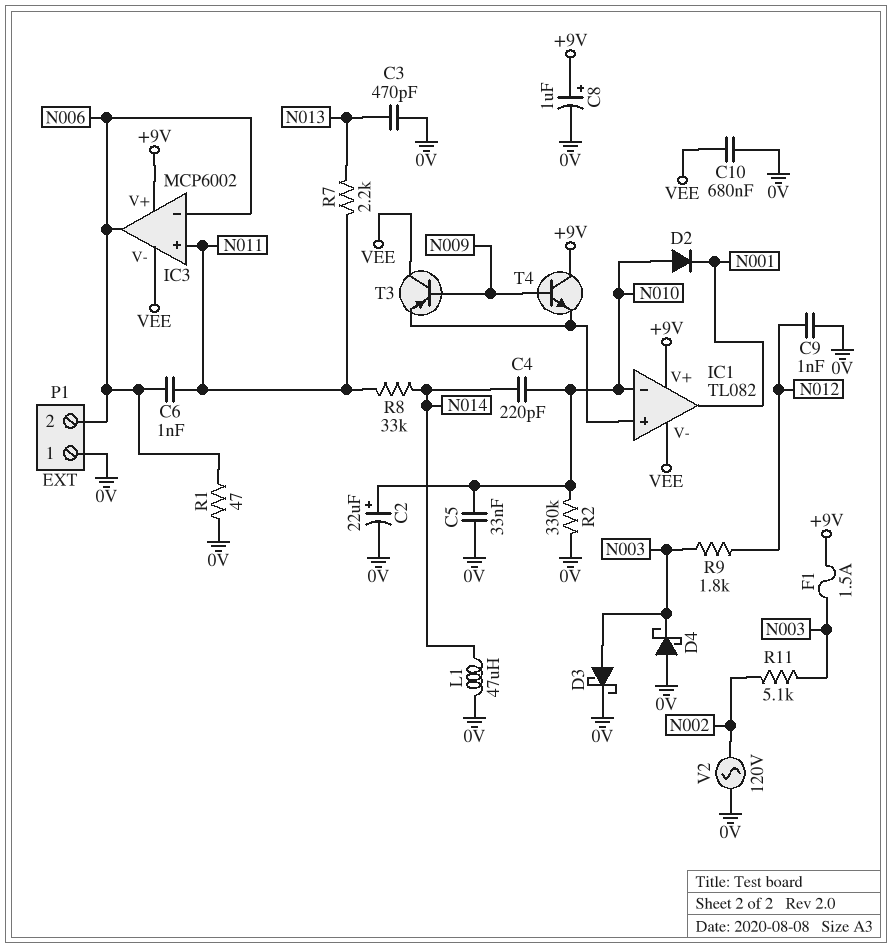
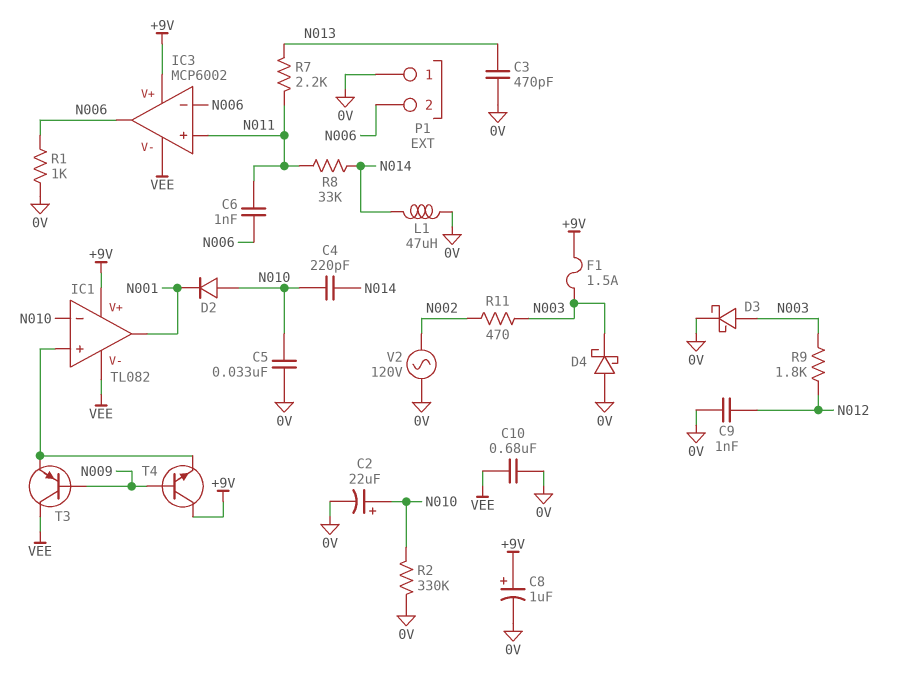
R1: 47 (0V, N006) -> 1k (0V, N006)
R11: 5.1k (N002, N003) -> 470 (N002, N003)

